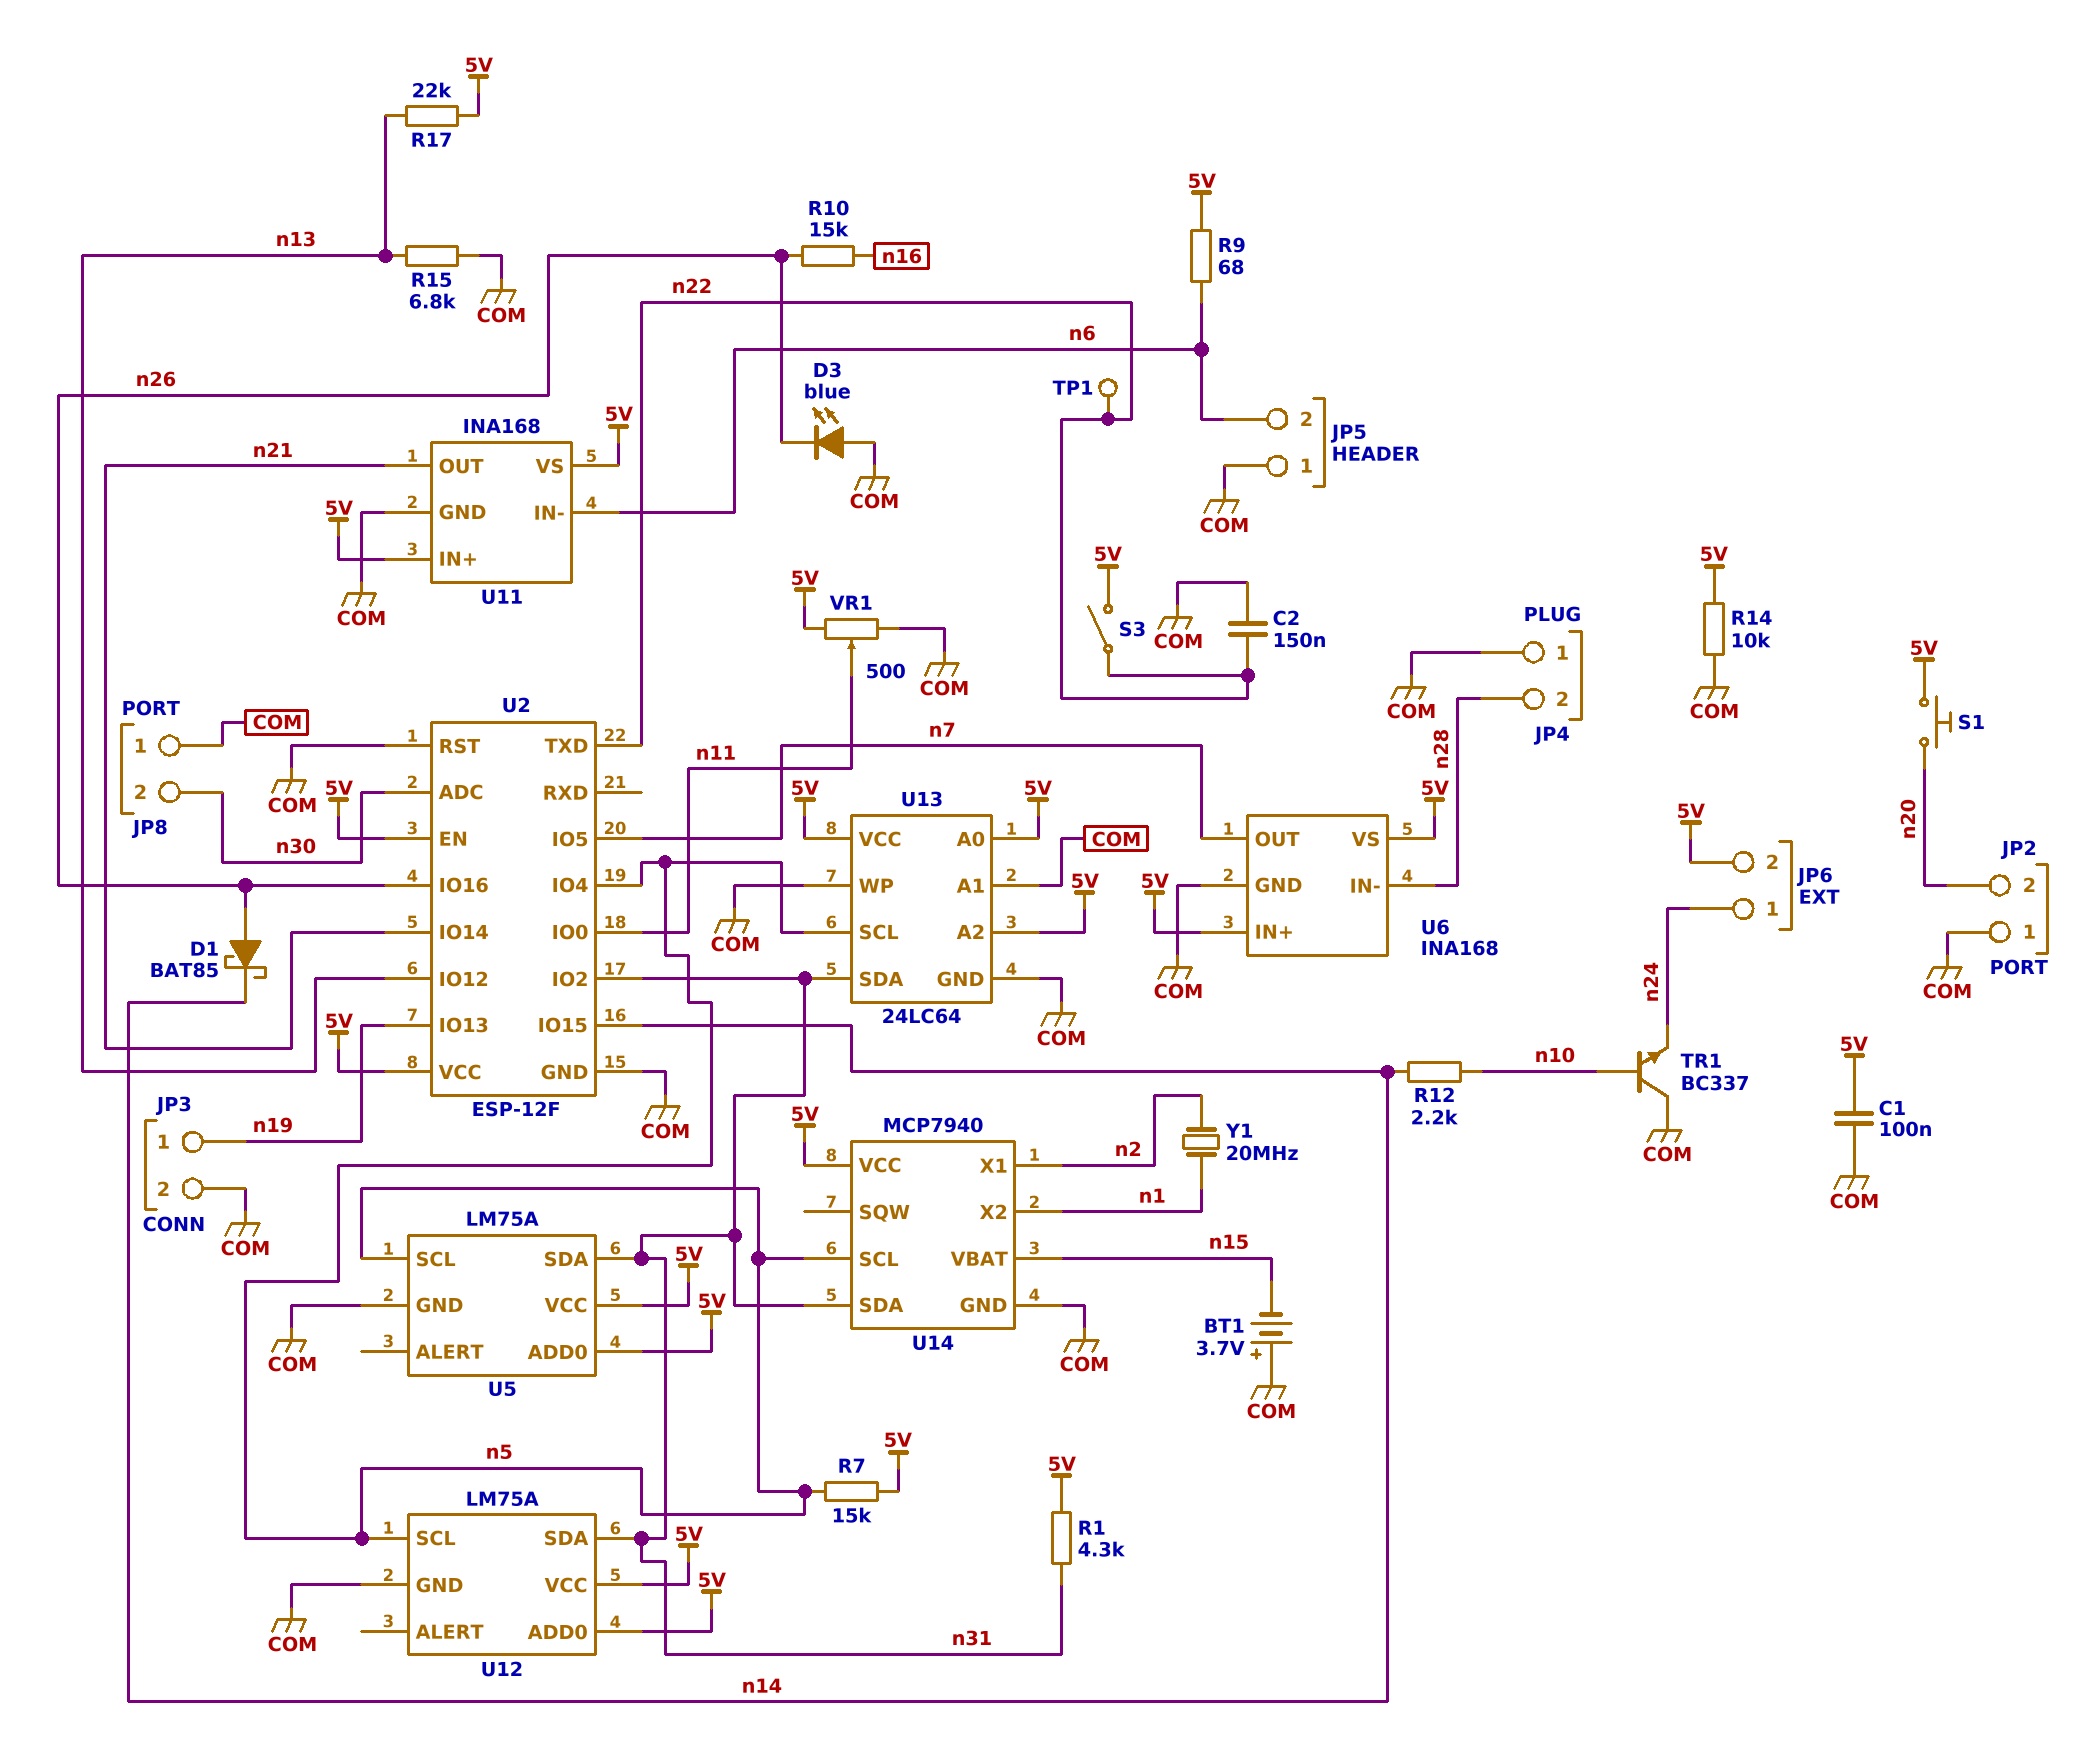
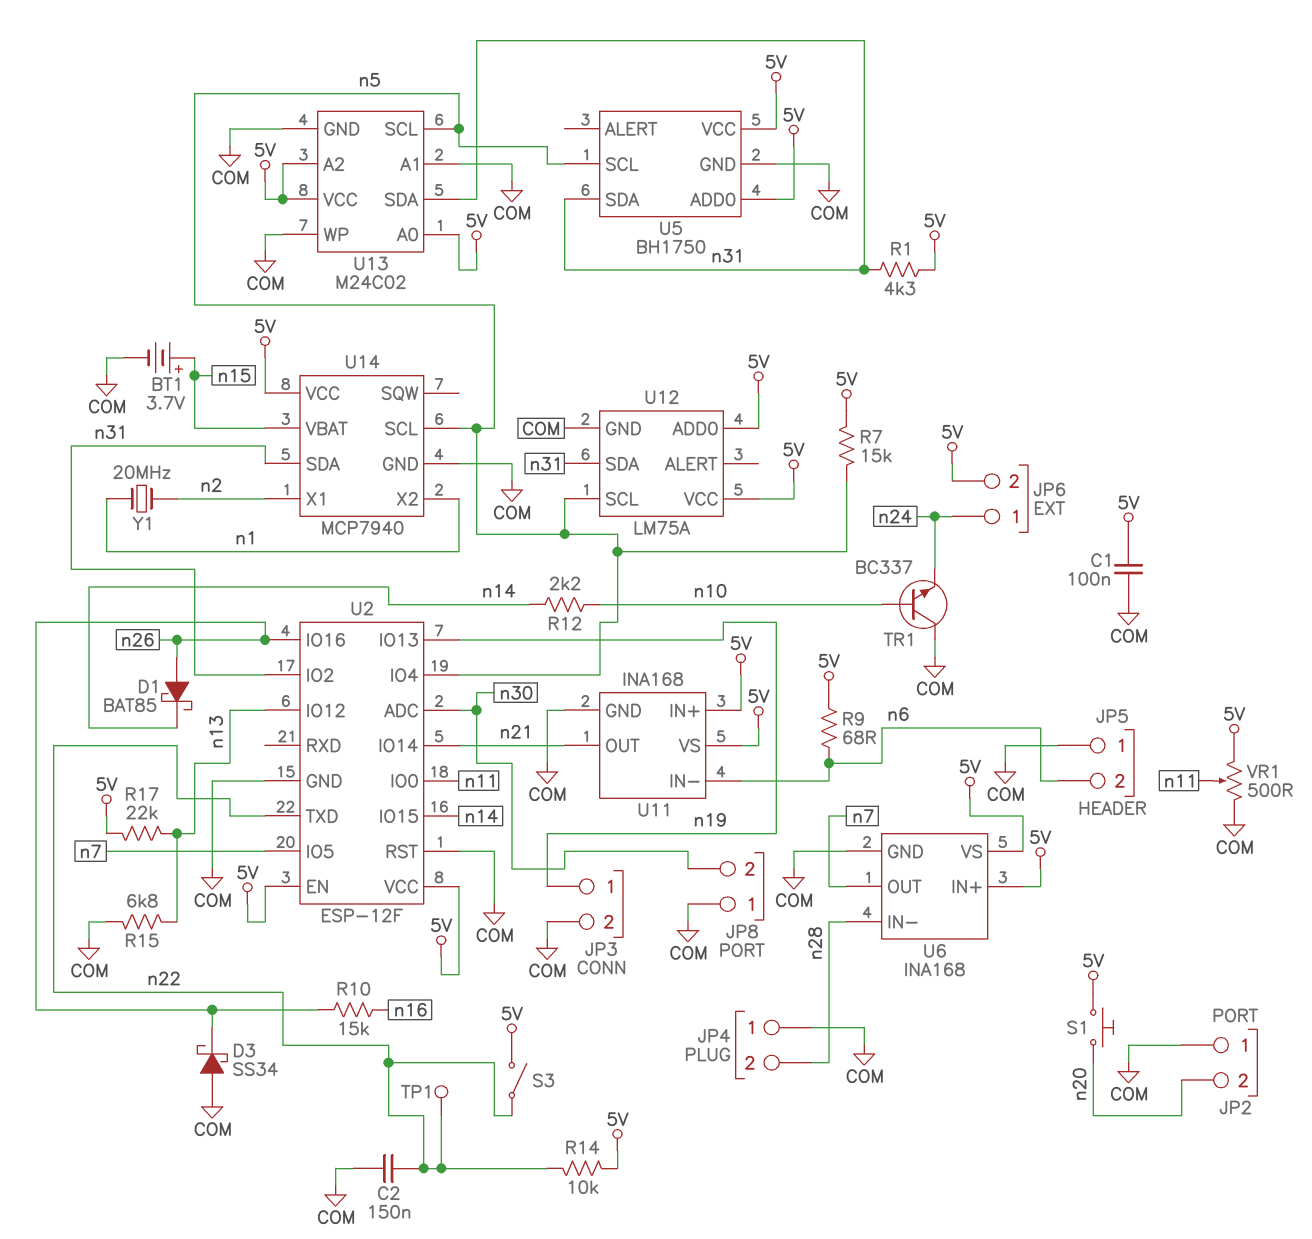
BT1: 3.7V (plus COM, minus n15) -> 3.7V (plus n15, minus COM)
D3: LED blue (A COM, K n26) -> schottky SS34 (A COM, K n26)
R14: 10k (5V, COM) -> 10k (5V, n22)
U5: LM75A -> BH1750
U13: 24LC64 -> M24C02

